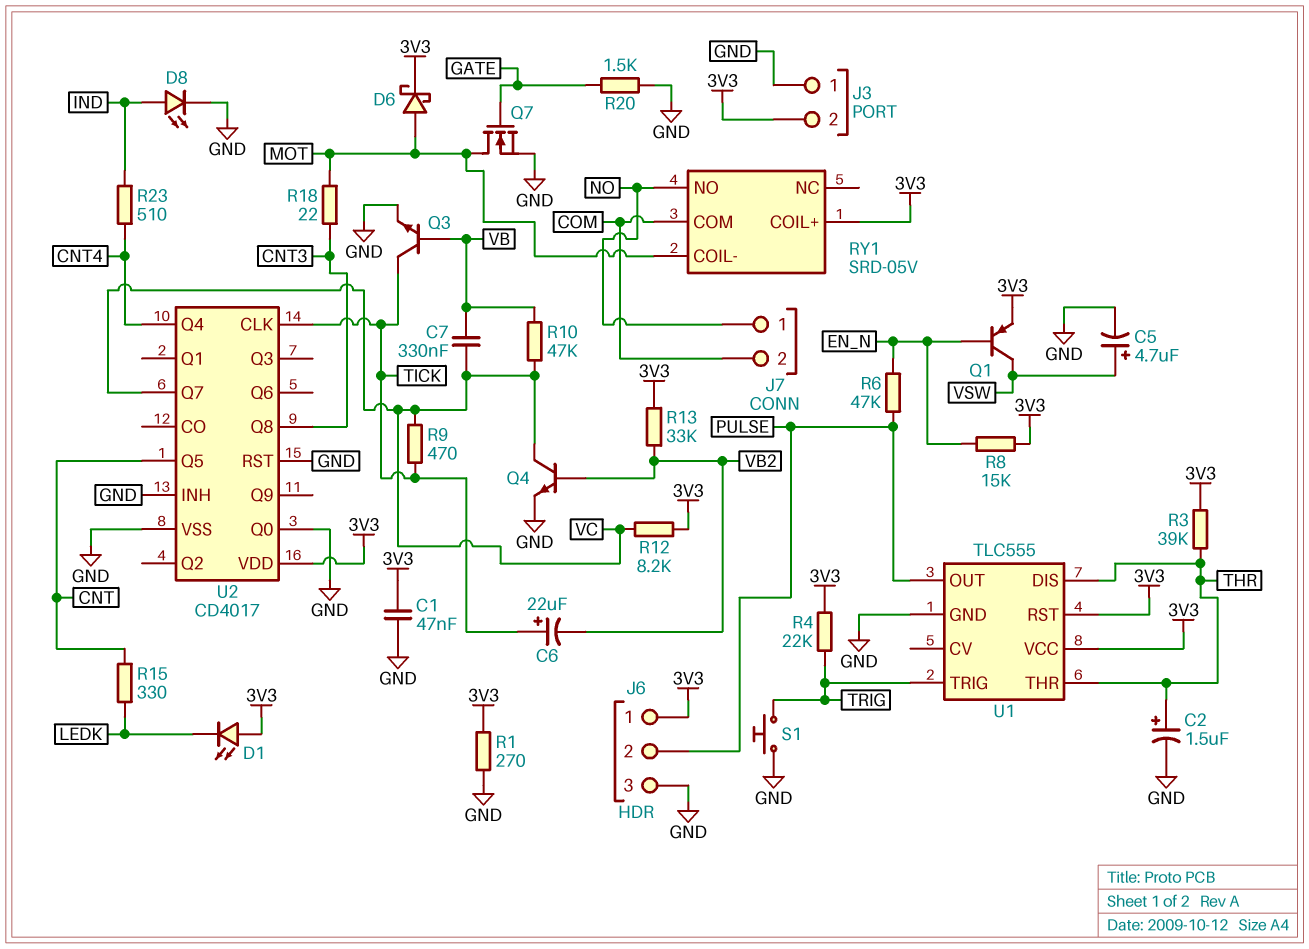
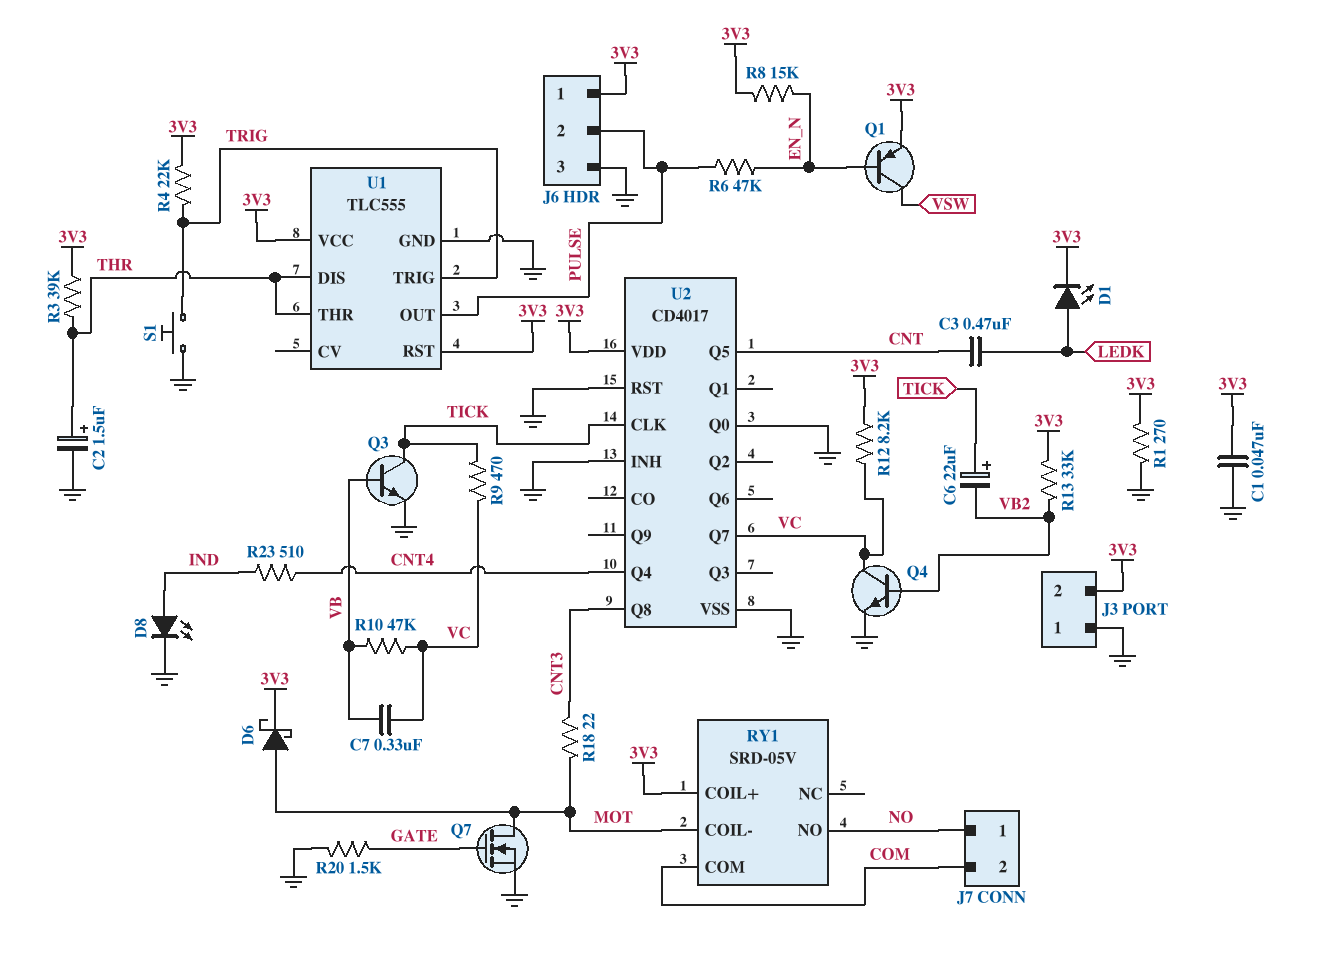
C3: none -> 470nF (CNT, LEDK)
C5: 4.7uF (plus VSW, minus GND) -> none
D1: LED (A 3V3, K LEDK) -> LED (A LEDK, K 3V3)
R15: 330 (CNT, LEDK) -> none

